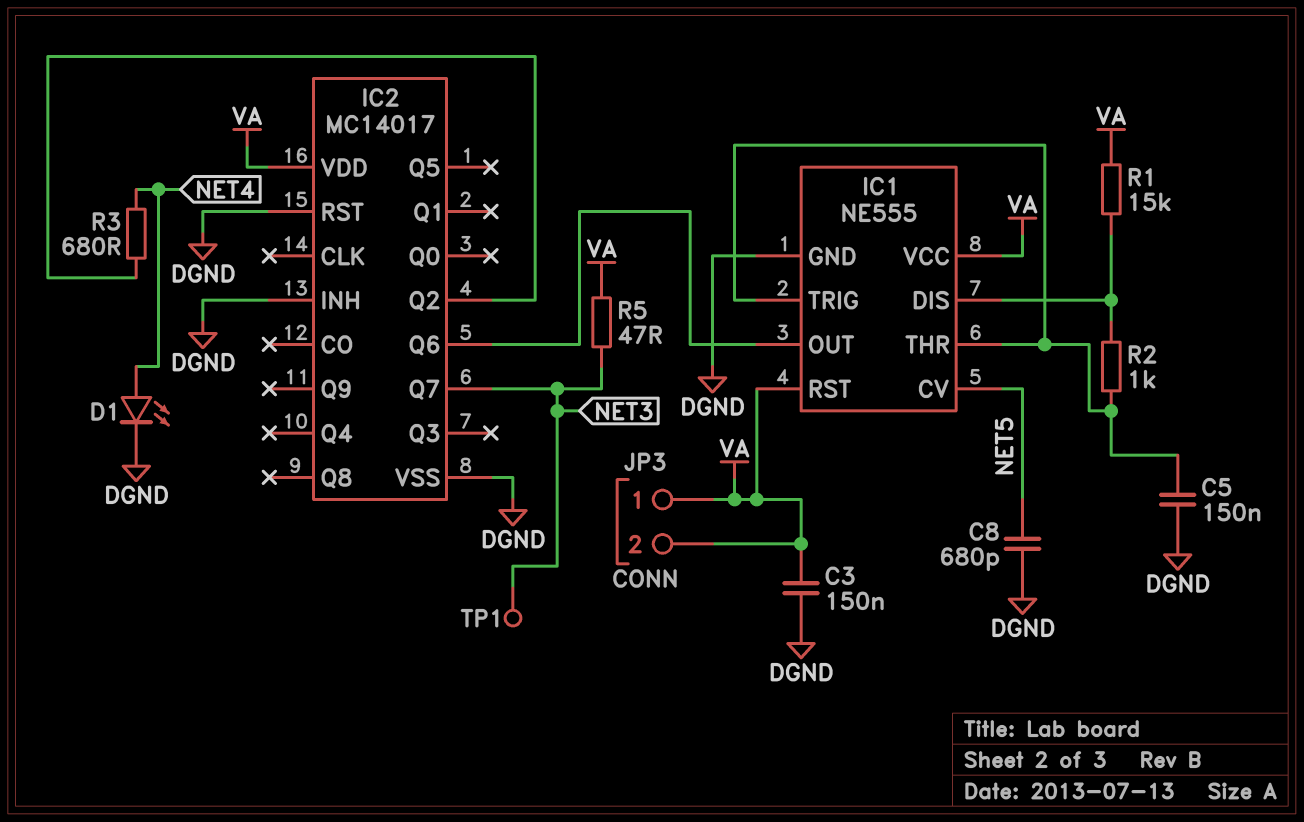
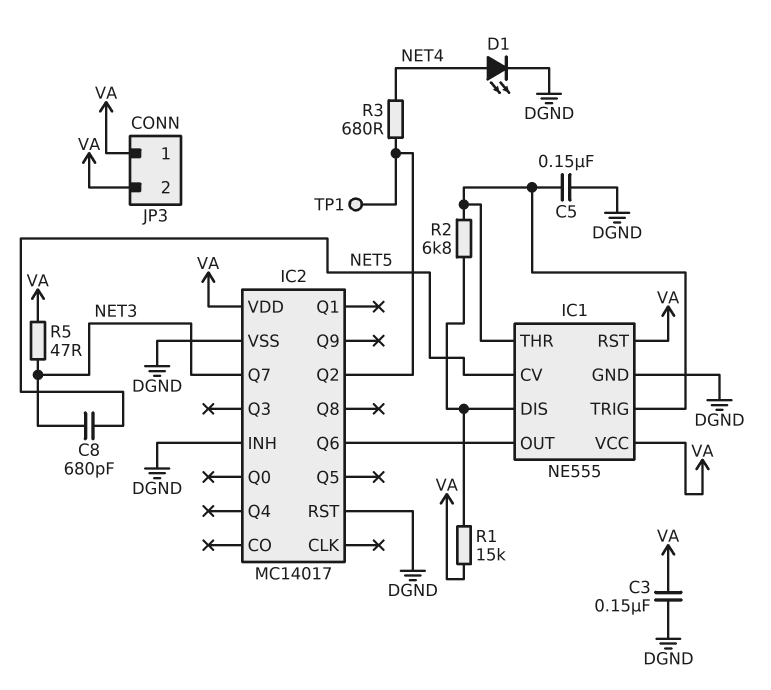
C8: 680pF (DGND, NET5) -> 680pF (NET3, NET5)
R2: 1k (IC1/DIS, IC1/THR) -> 6.8k (IC1/DIS, IC1/THR)
TP1: test point (NET3) -> test point (IC2/Q2)

